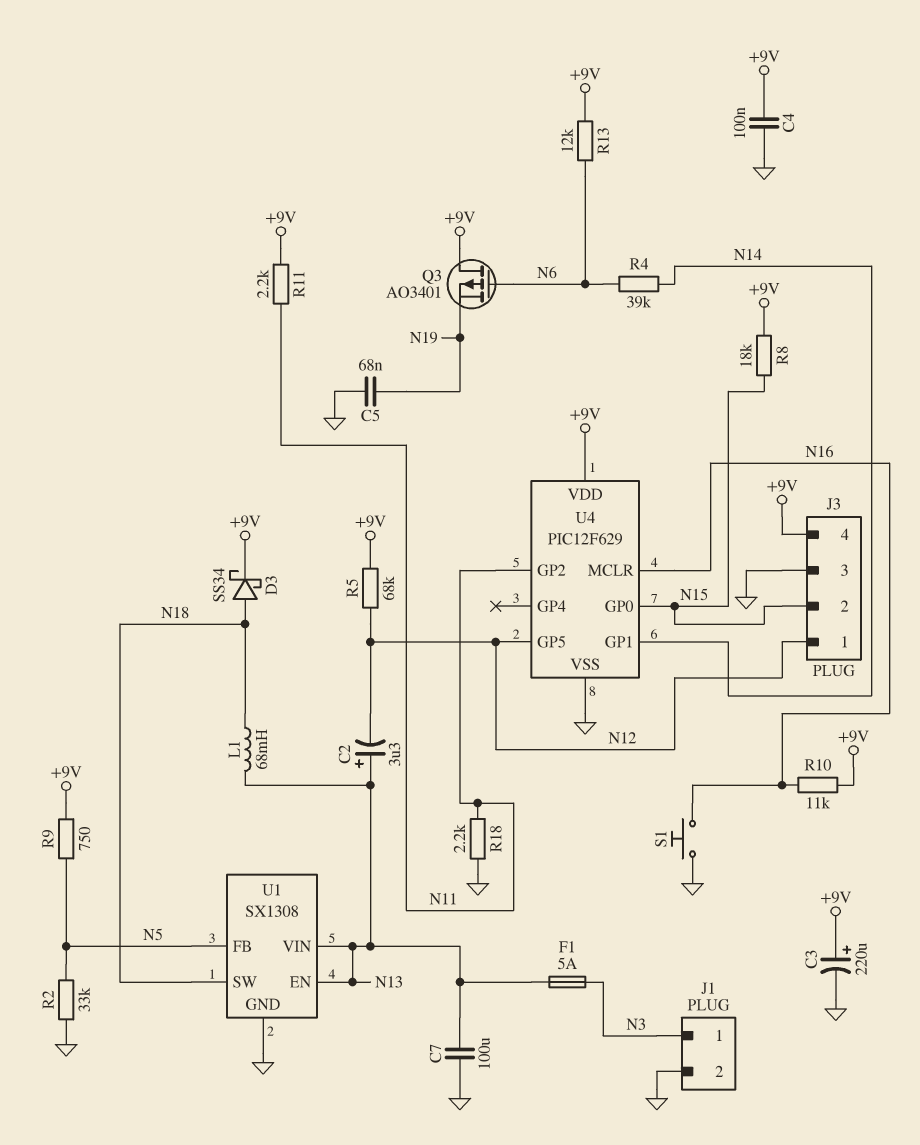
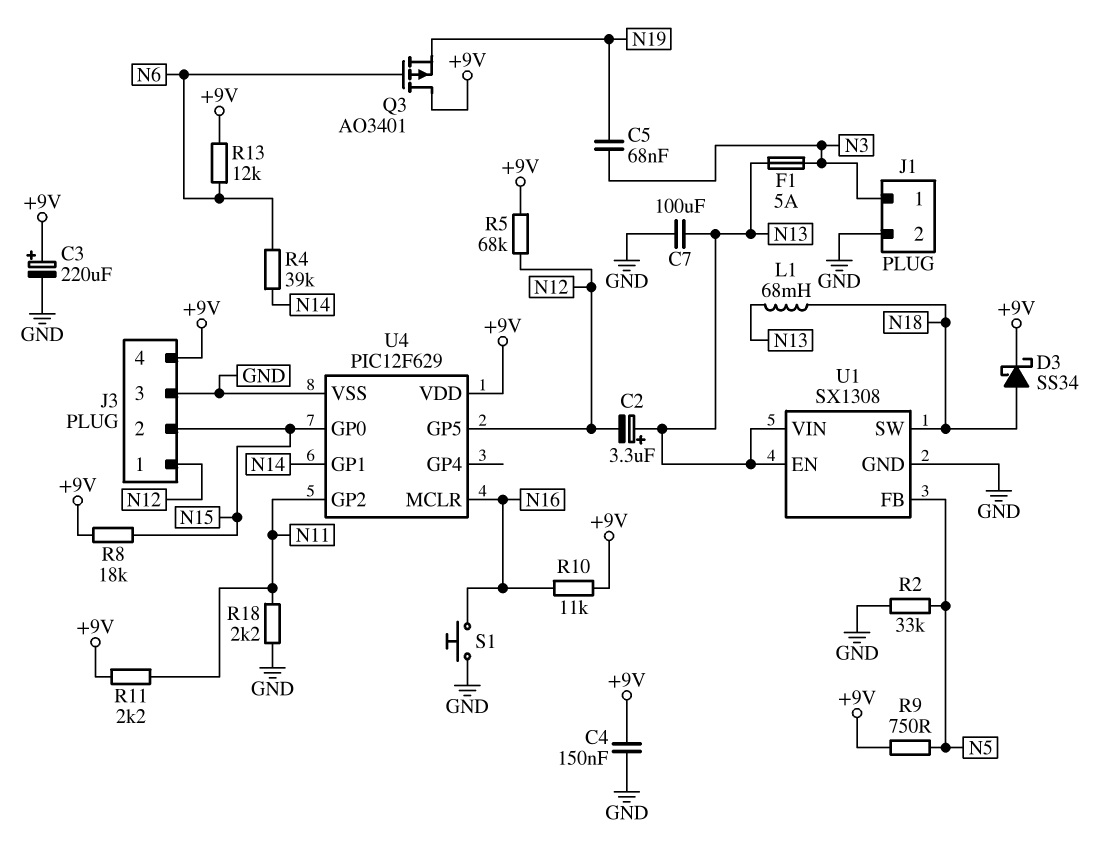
C4: 100nF (+9V, GND) -> 150nF (+9V, GND)
C5: 68nF (GND, N19) -> 68nF (N3, N19)

